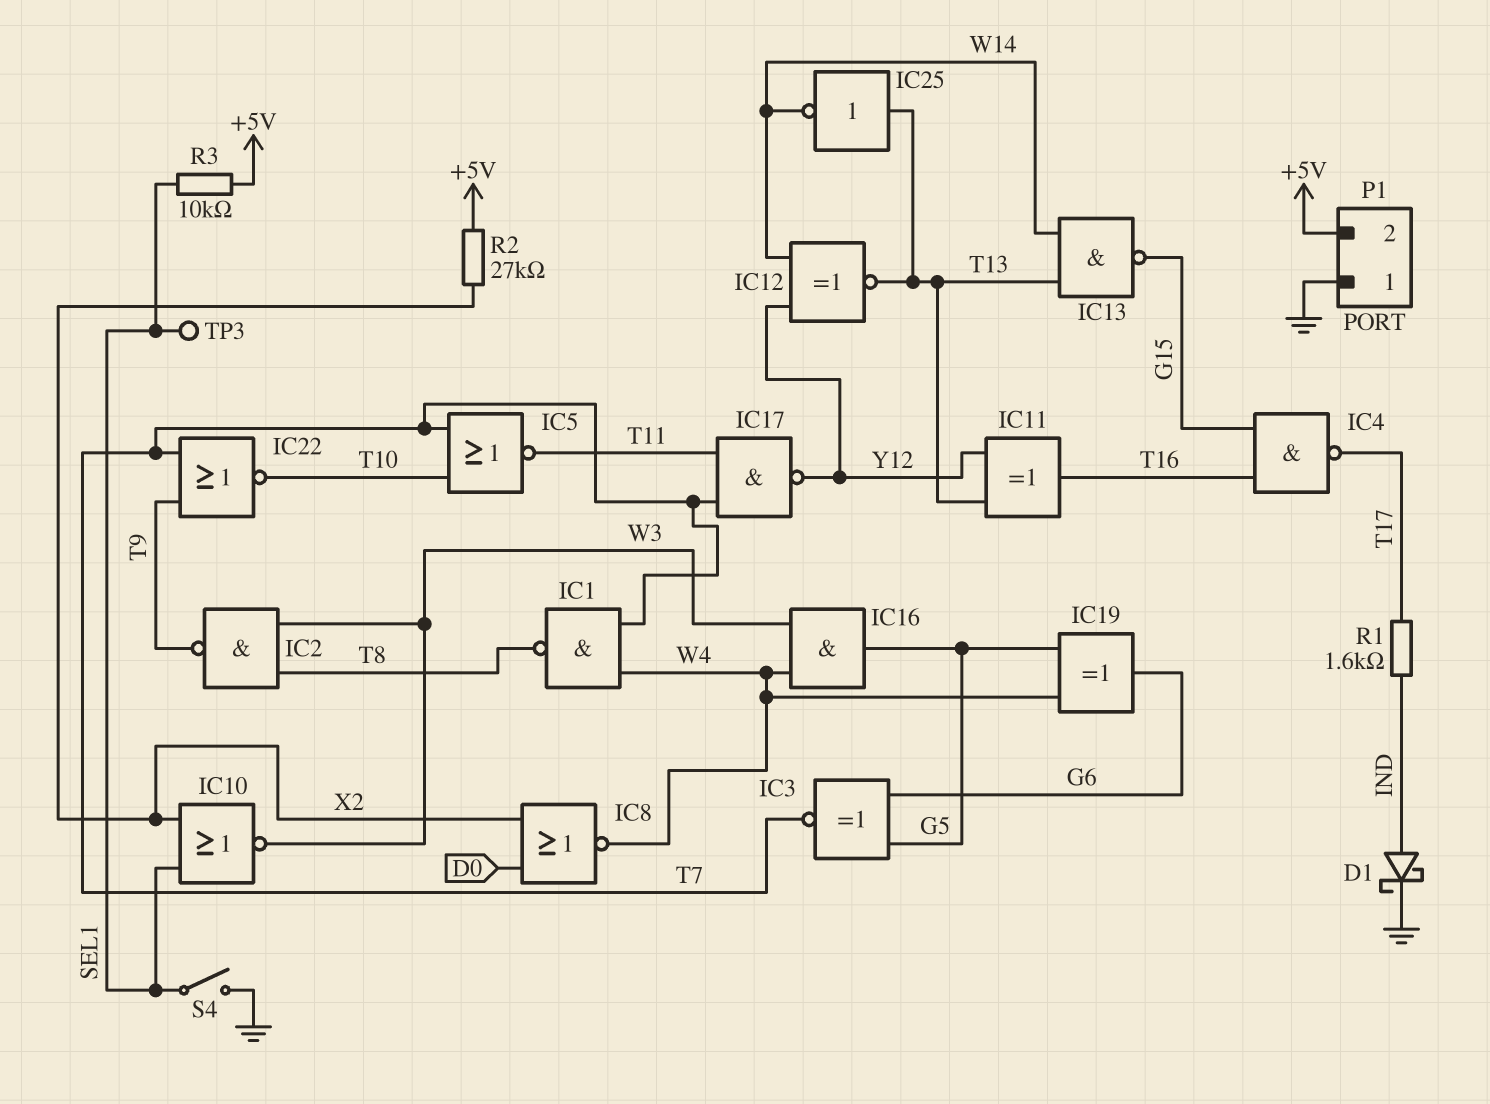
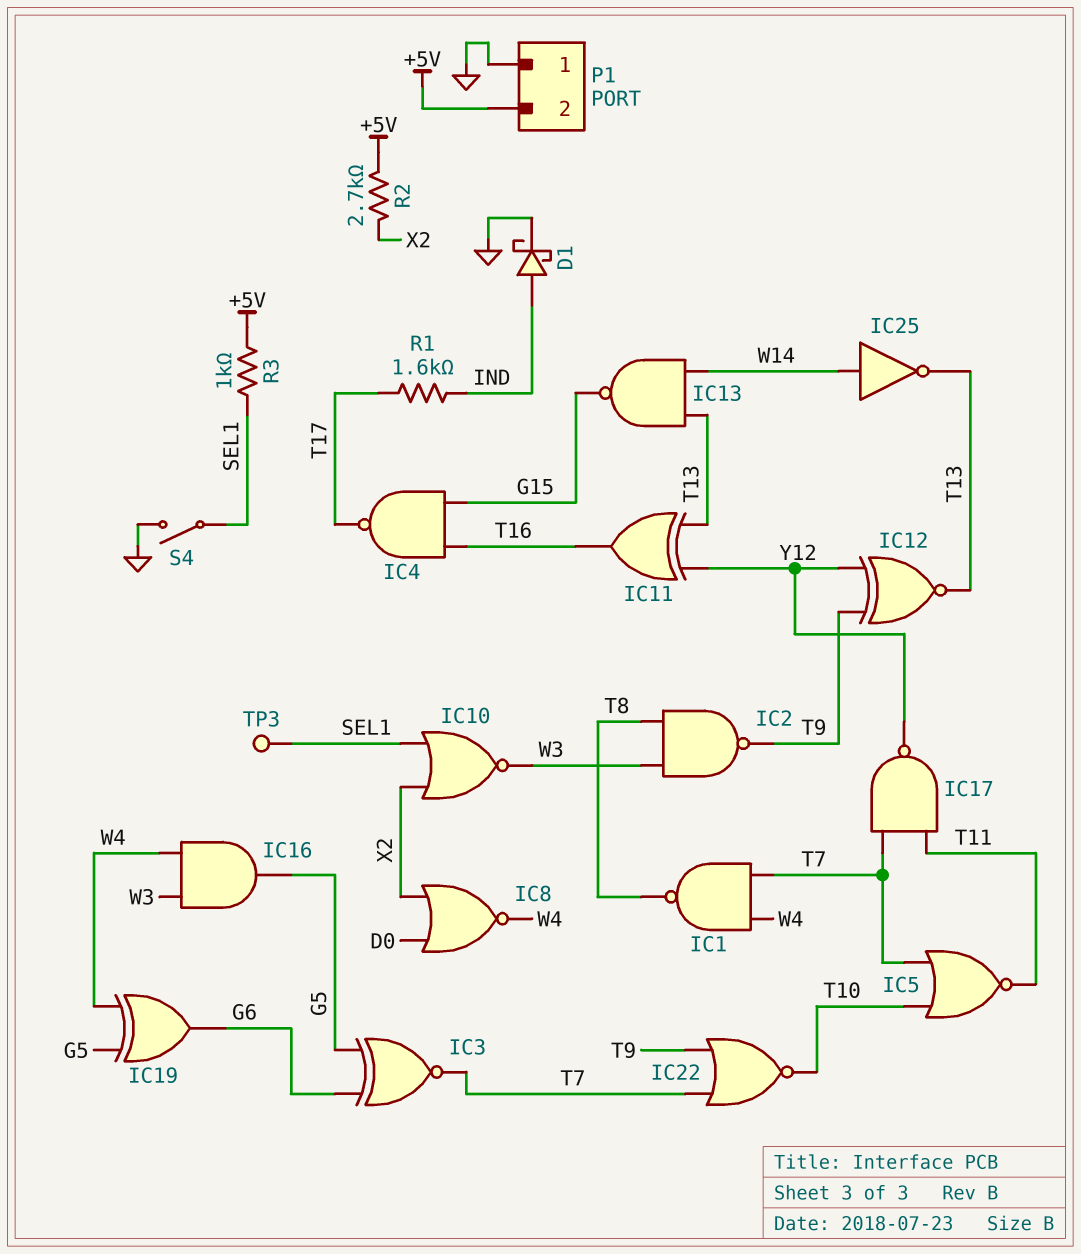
IC12: XNOR (in W14, in Y12, out T13) -> XNOR (in T9, in Y12, out T13)
IC25: NOT (in T13, out W14) -> NOT (in W14, out T13)
R2: 27k (+5V, X2) -> 2.7k (+5V, X2)
R3: 10k (+5V, SEL1) -> 1k (+5V, SEL1)

